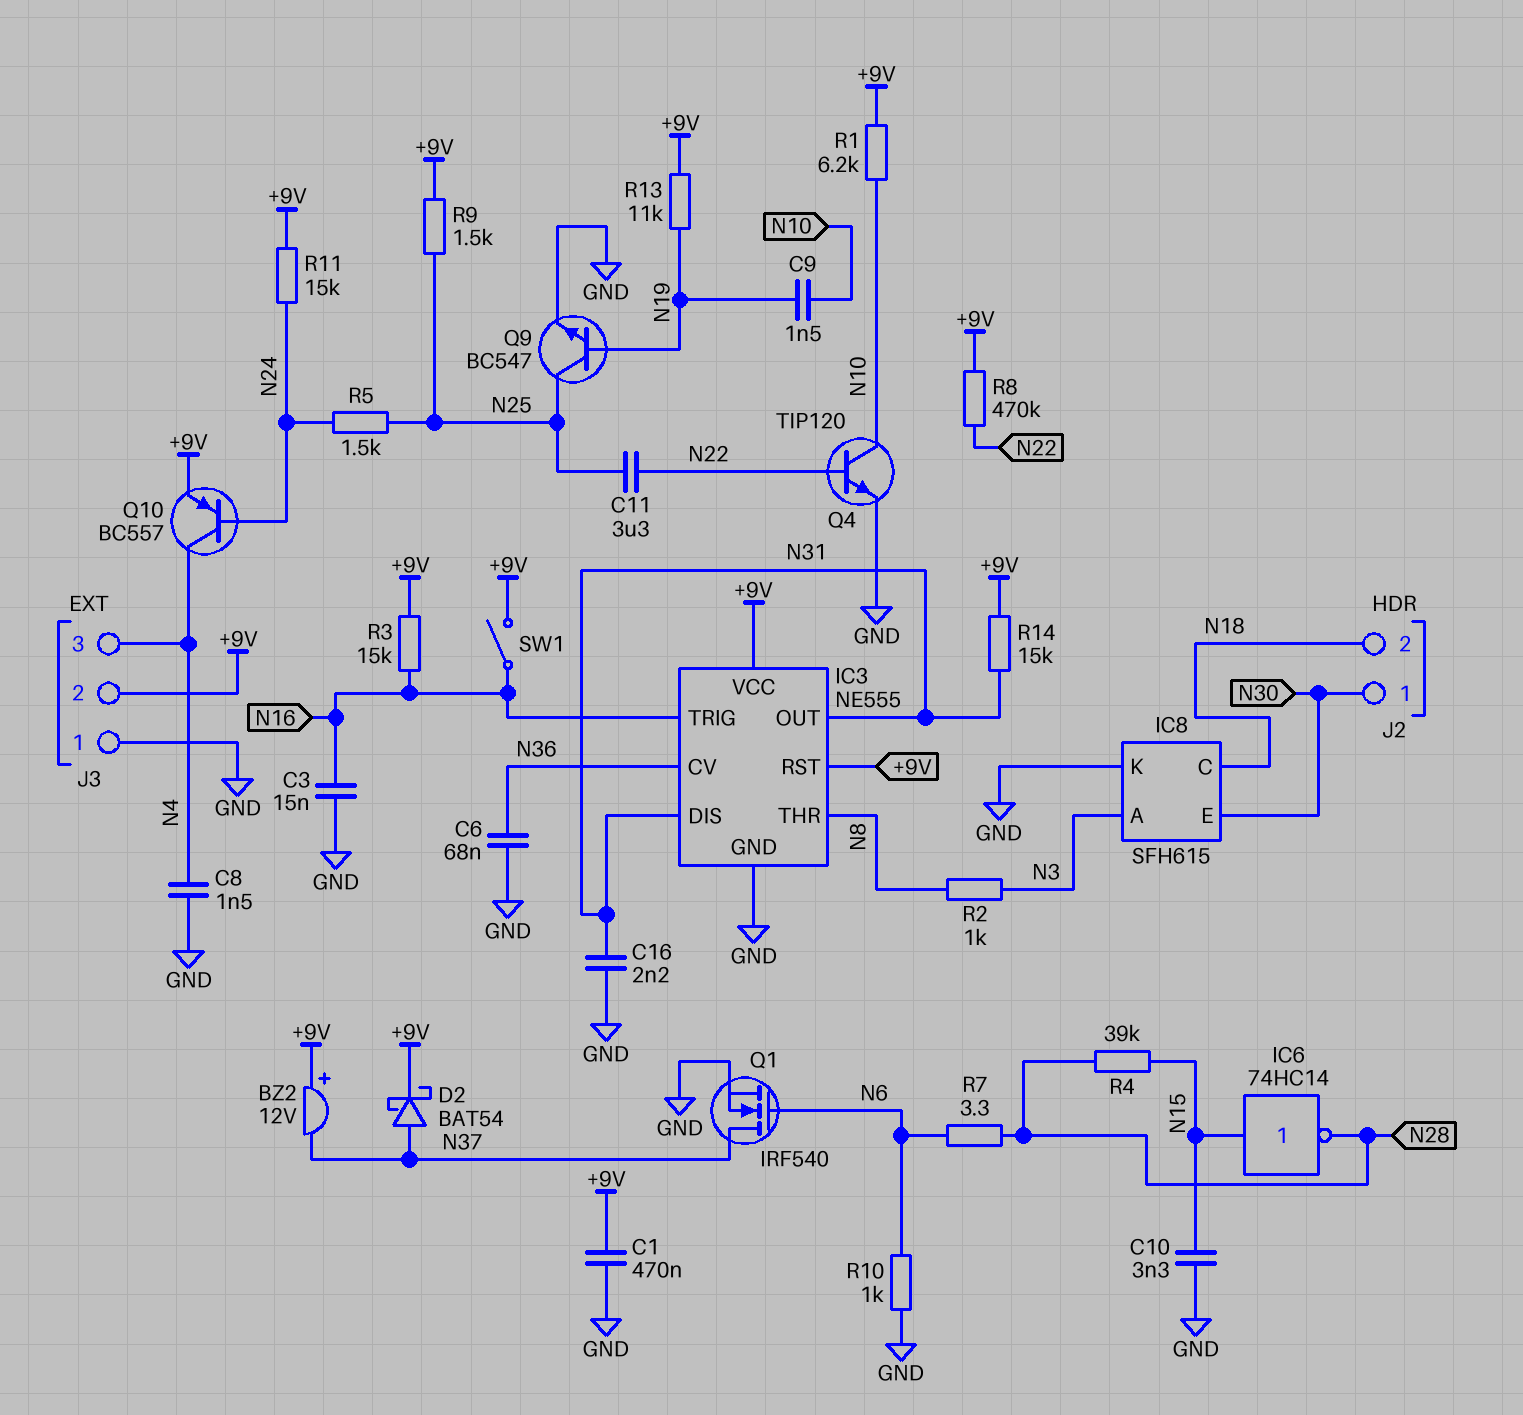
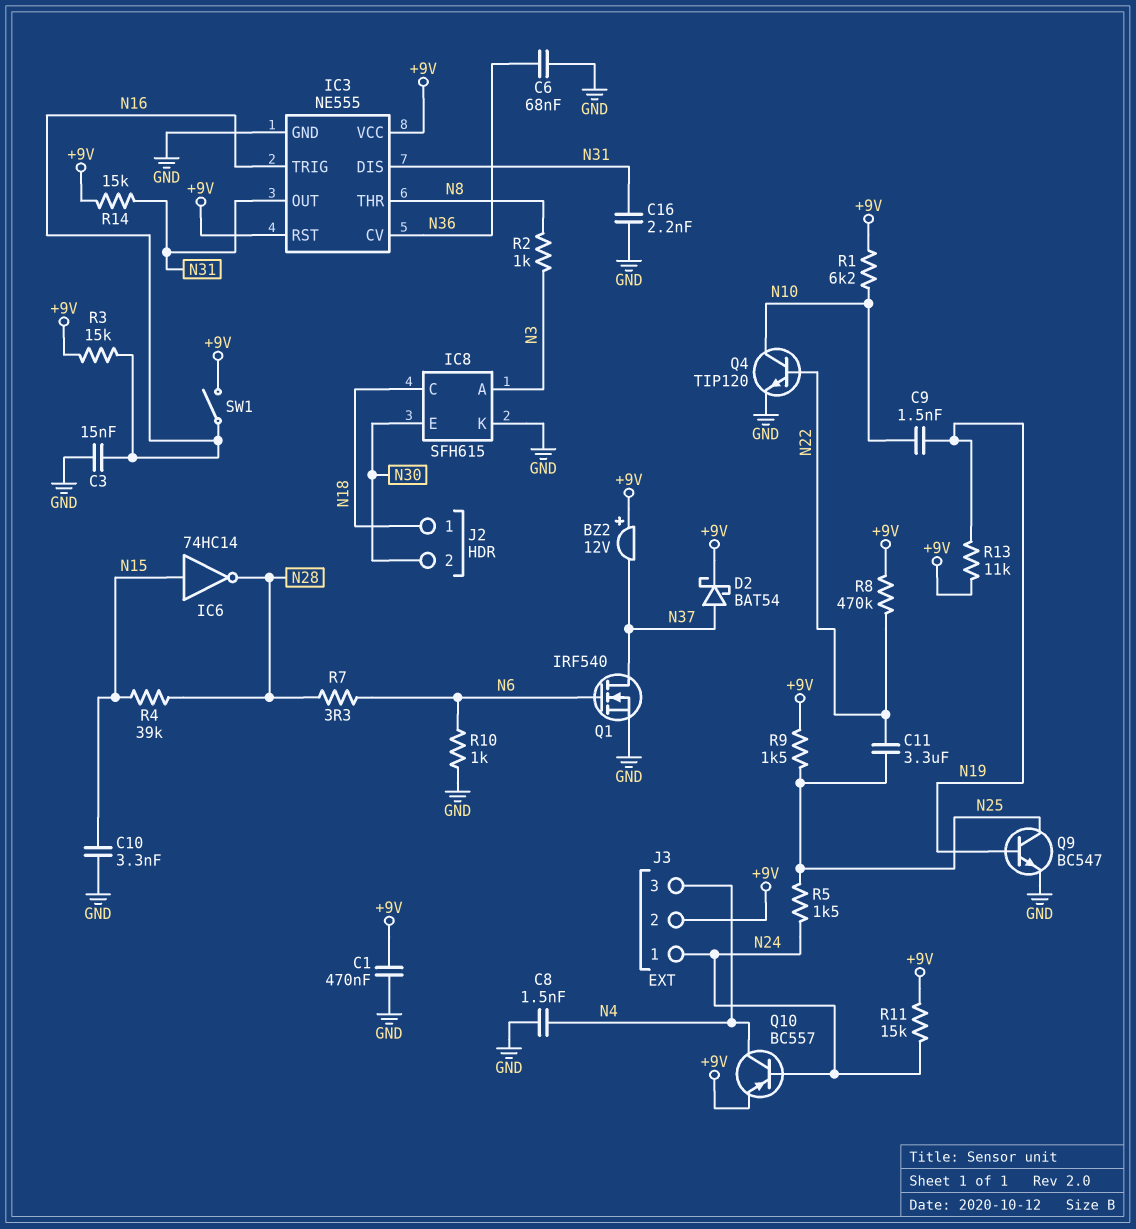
J2 pin 1: N30 -> N18
J2 pin 2: N18 -> N30
J3 pin 1: GND -> N24

